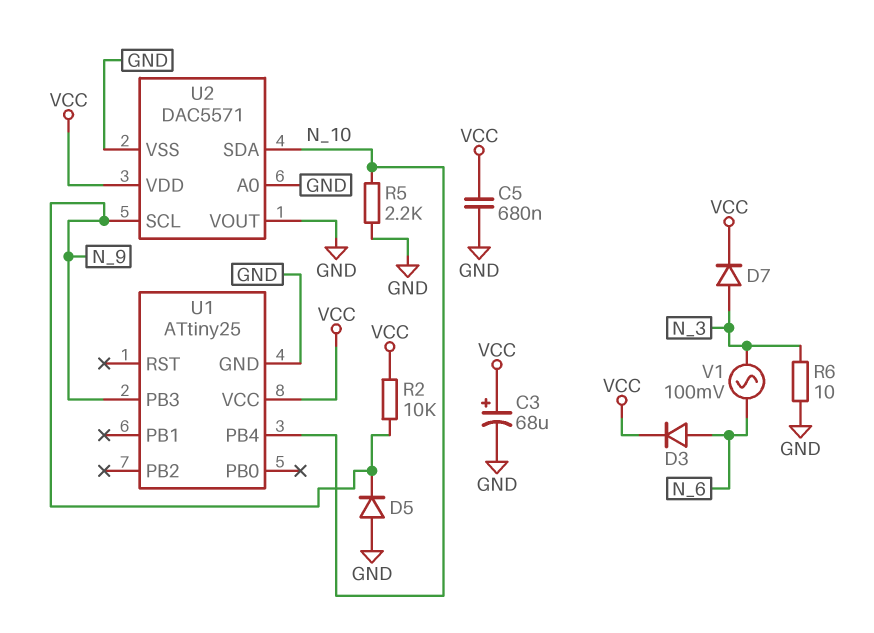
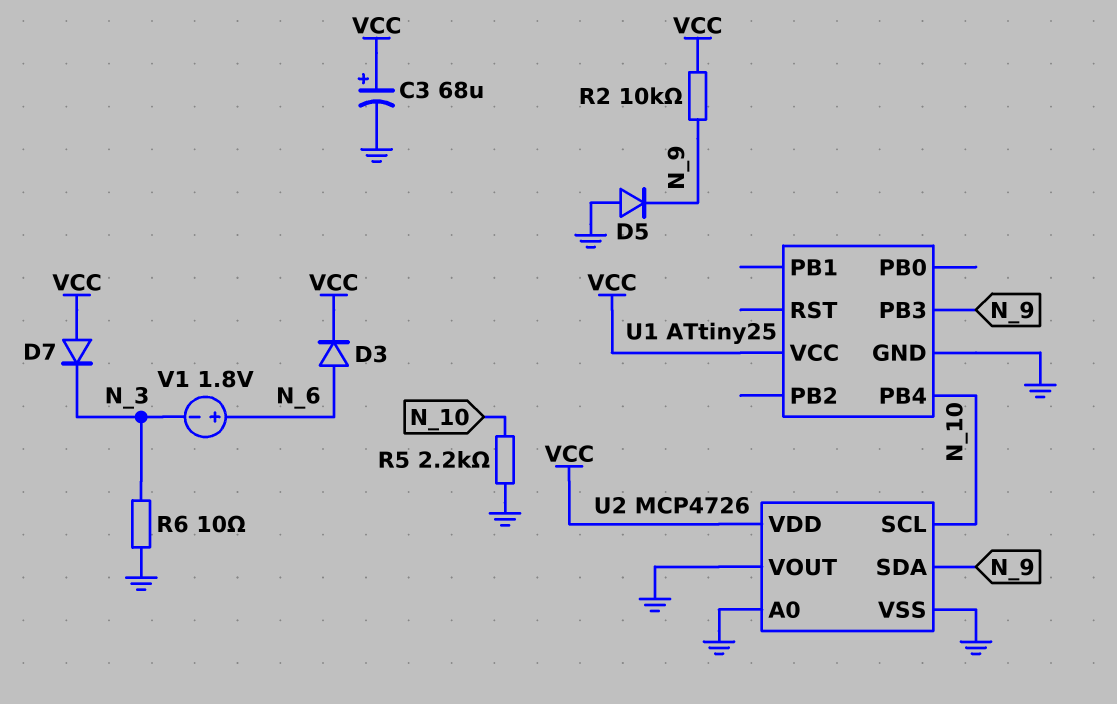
C5: 680nF (GND, VCC) -> none
D7: diode (A N_3, K VCC) -> diode (A VCC, K N_3)
U2: DAC5571 -> MCP4726
U2 pin SCL: N_9 -> N_10
U2 pin SDA: N_10 -> N_9
V1: AC 100mV (N_3, N_6) -> 1.8V (plus N_6, minus N_3)

